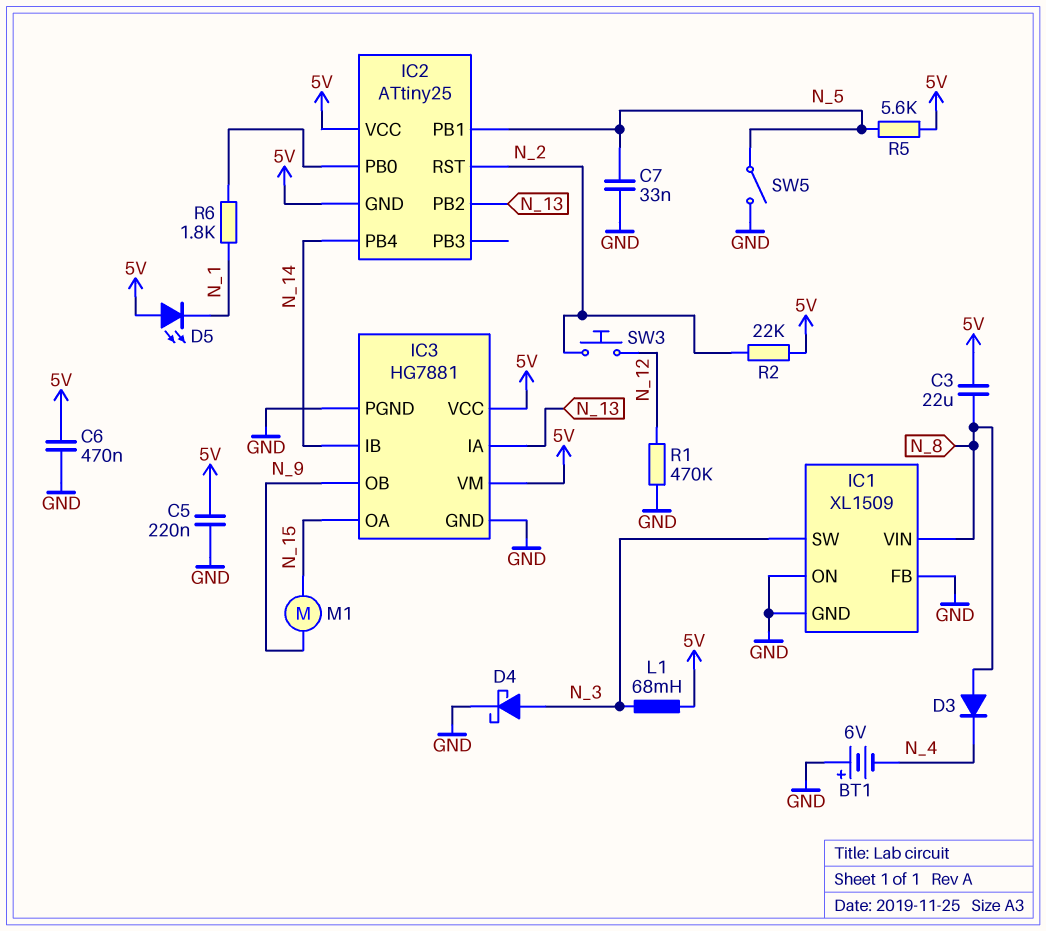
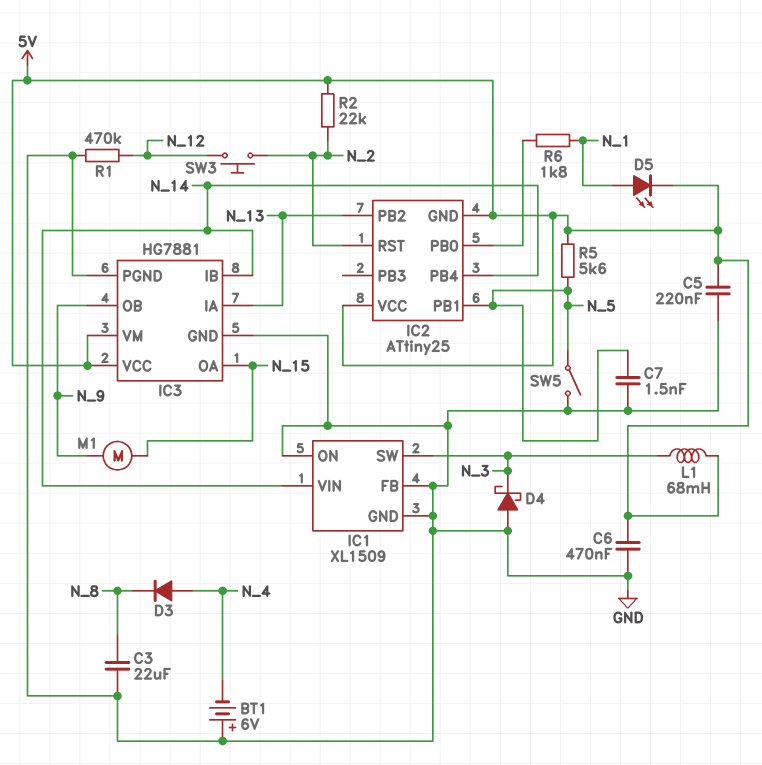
C3: 22uF (5V, N_8) -> 22uF (GND, N_8)
C7: 33nF (GND, N_5) -> 1.5nF (GND, N_5)
D3: diode (A N_8, K N_4) -> diode (A N_4, K N_8)
D4: schottky (A N_3, K GND) -> schottky (A GND, K N_3)
D5: LED (A 5V, K N_1) -> LED (A N_1, K 5V)
IC1 pin VIN: N_8 -> N_14

